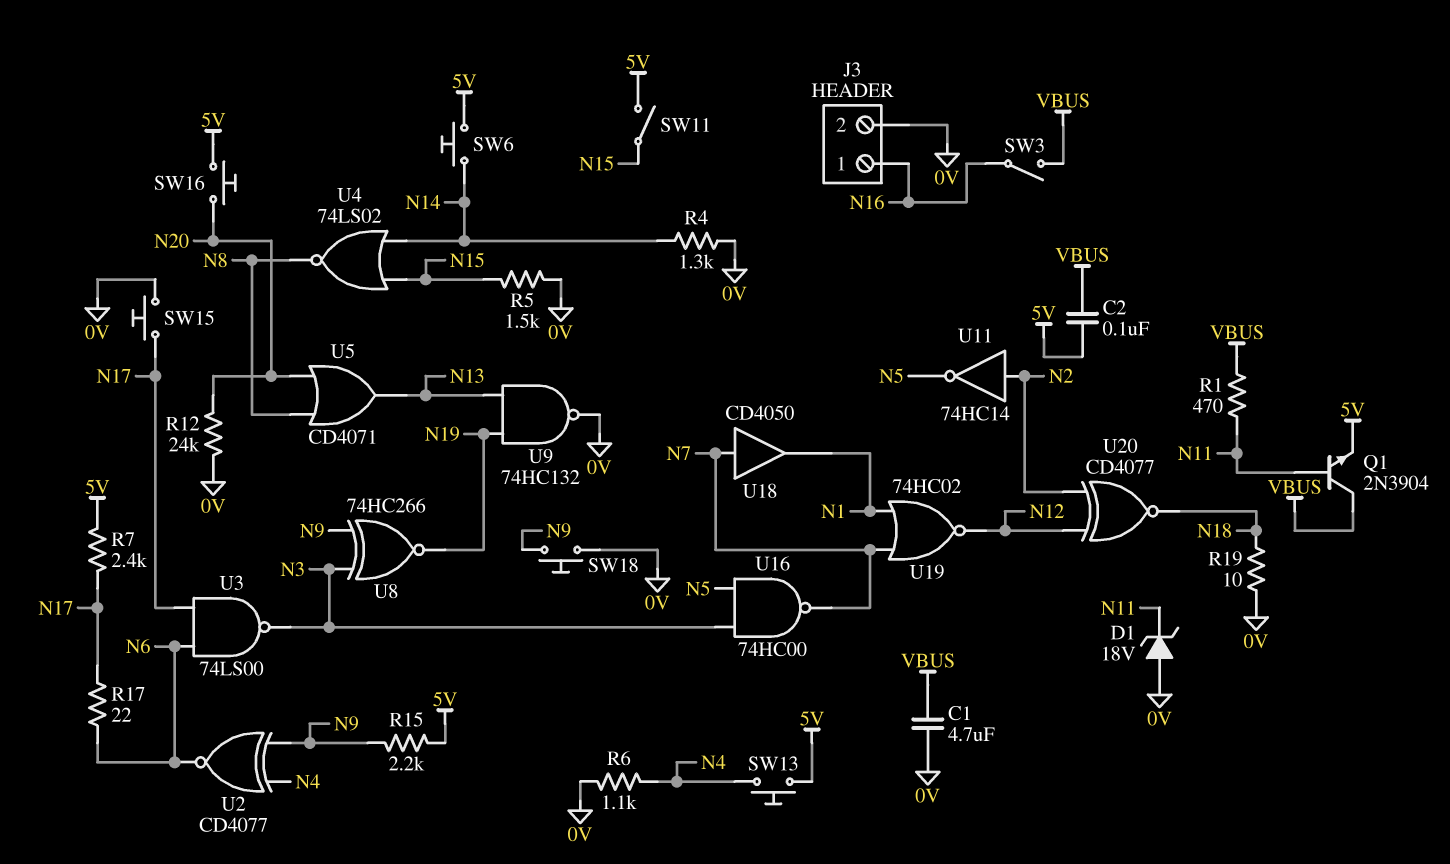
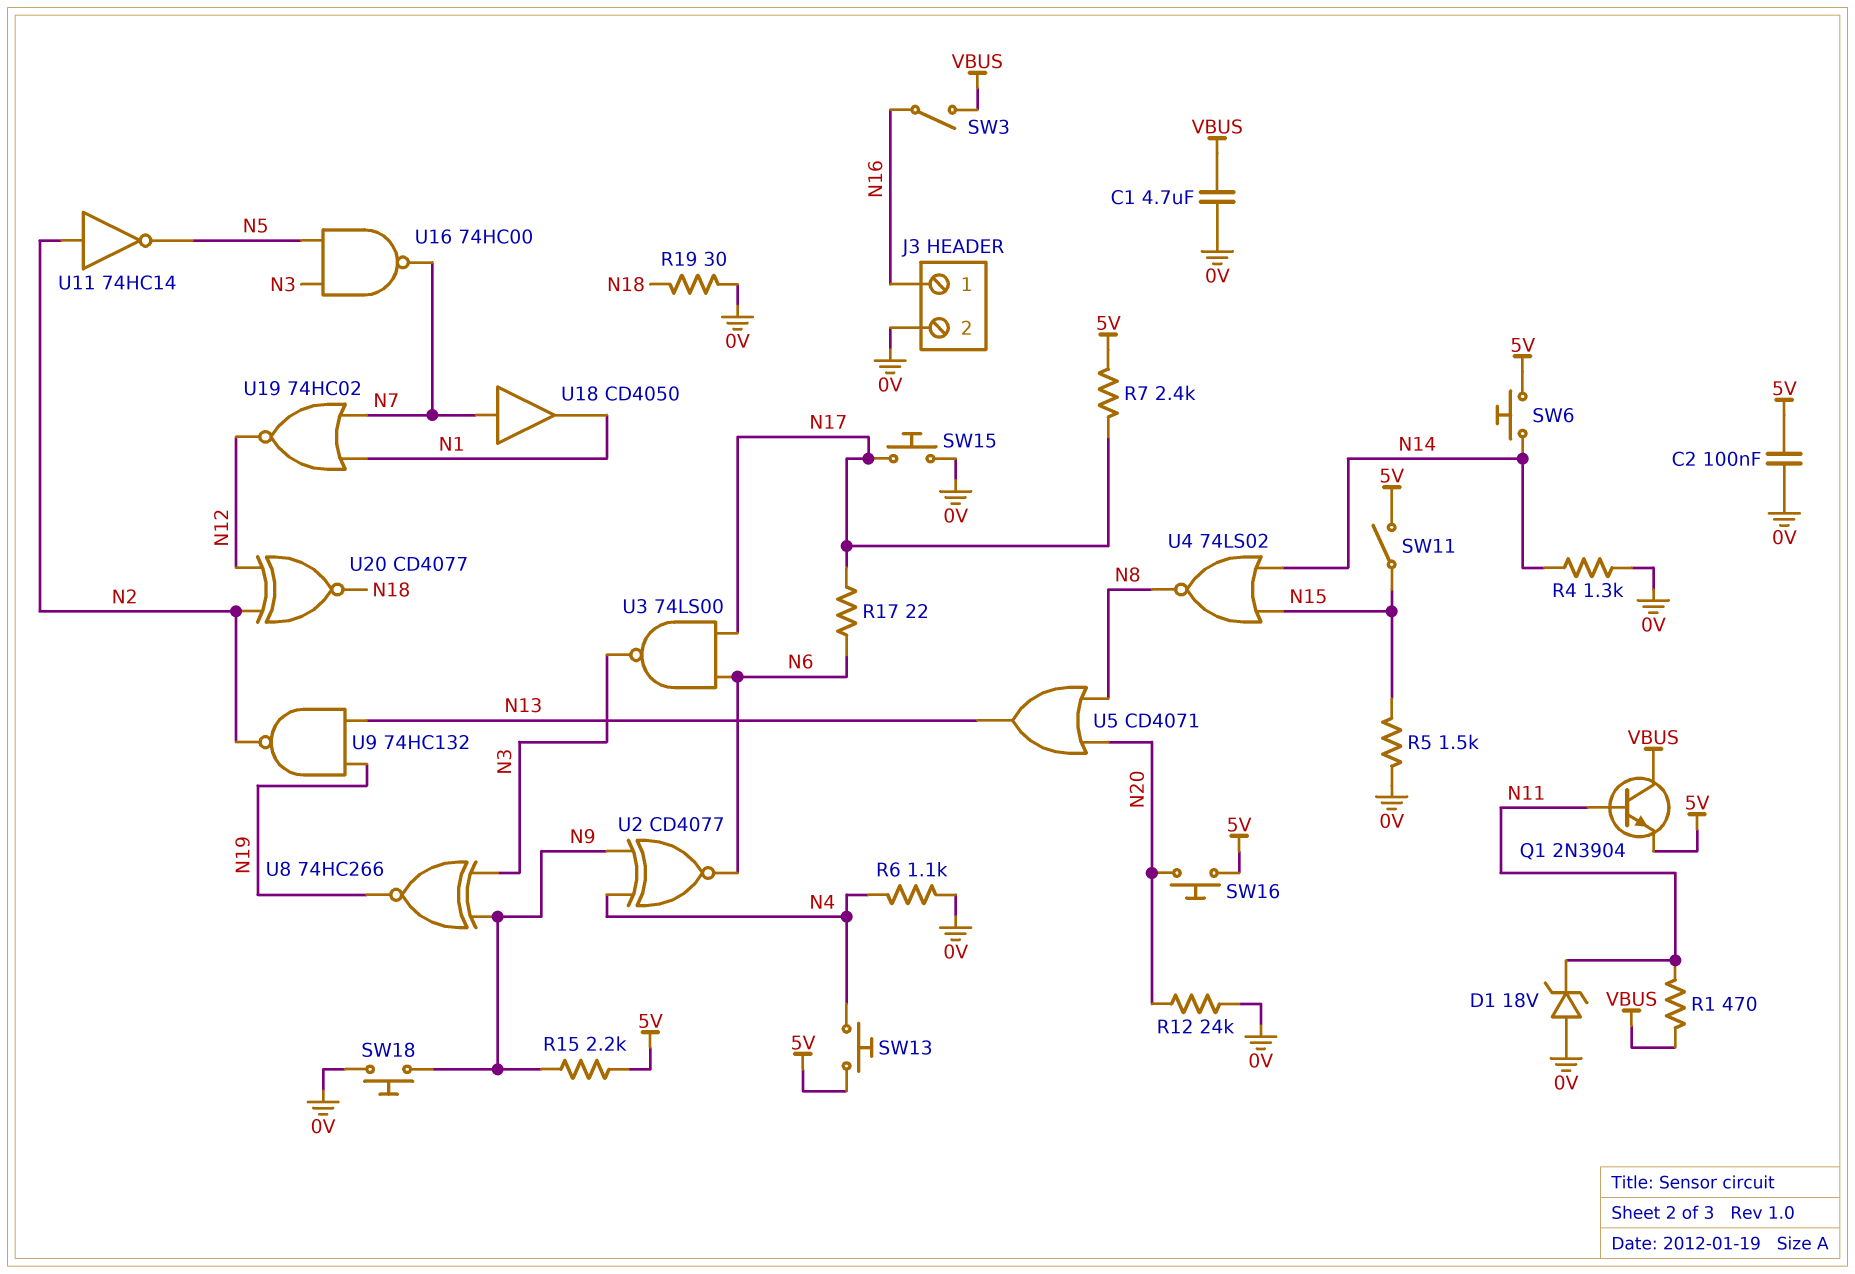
C2: 100nF (5V, VBUS) -> 100nF (0V, 5V)
R19: 10 (0V, N18) -> 30 (0V, N18)
U9: NAND 74HC132 (in N13, in N19, out 0V) -> NAND 74HC132 (in N13, in N19, out N2)

